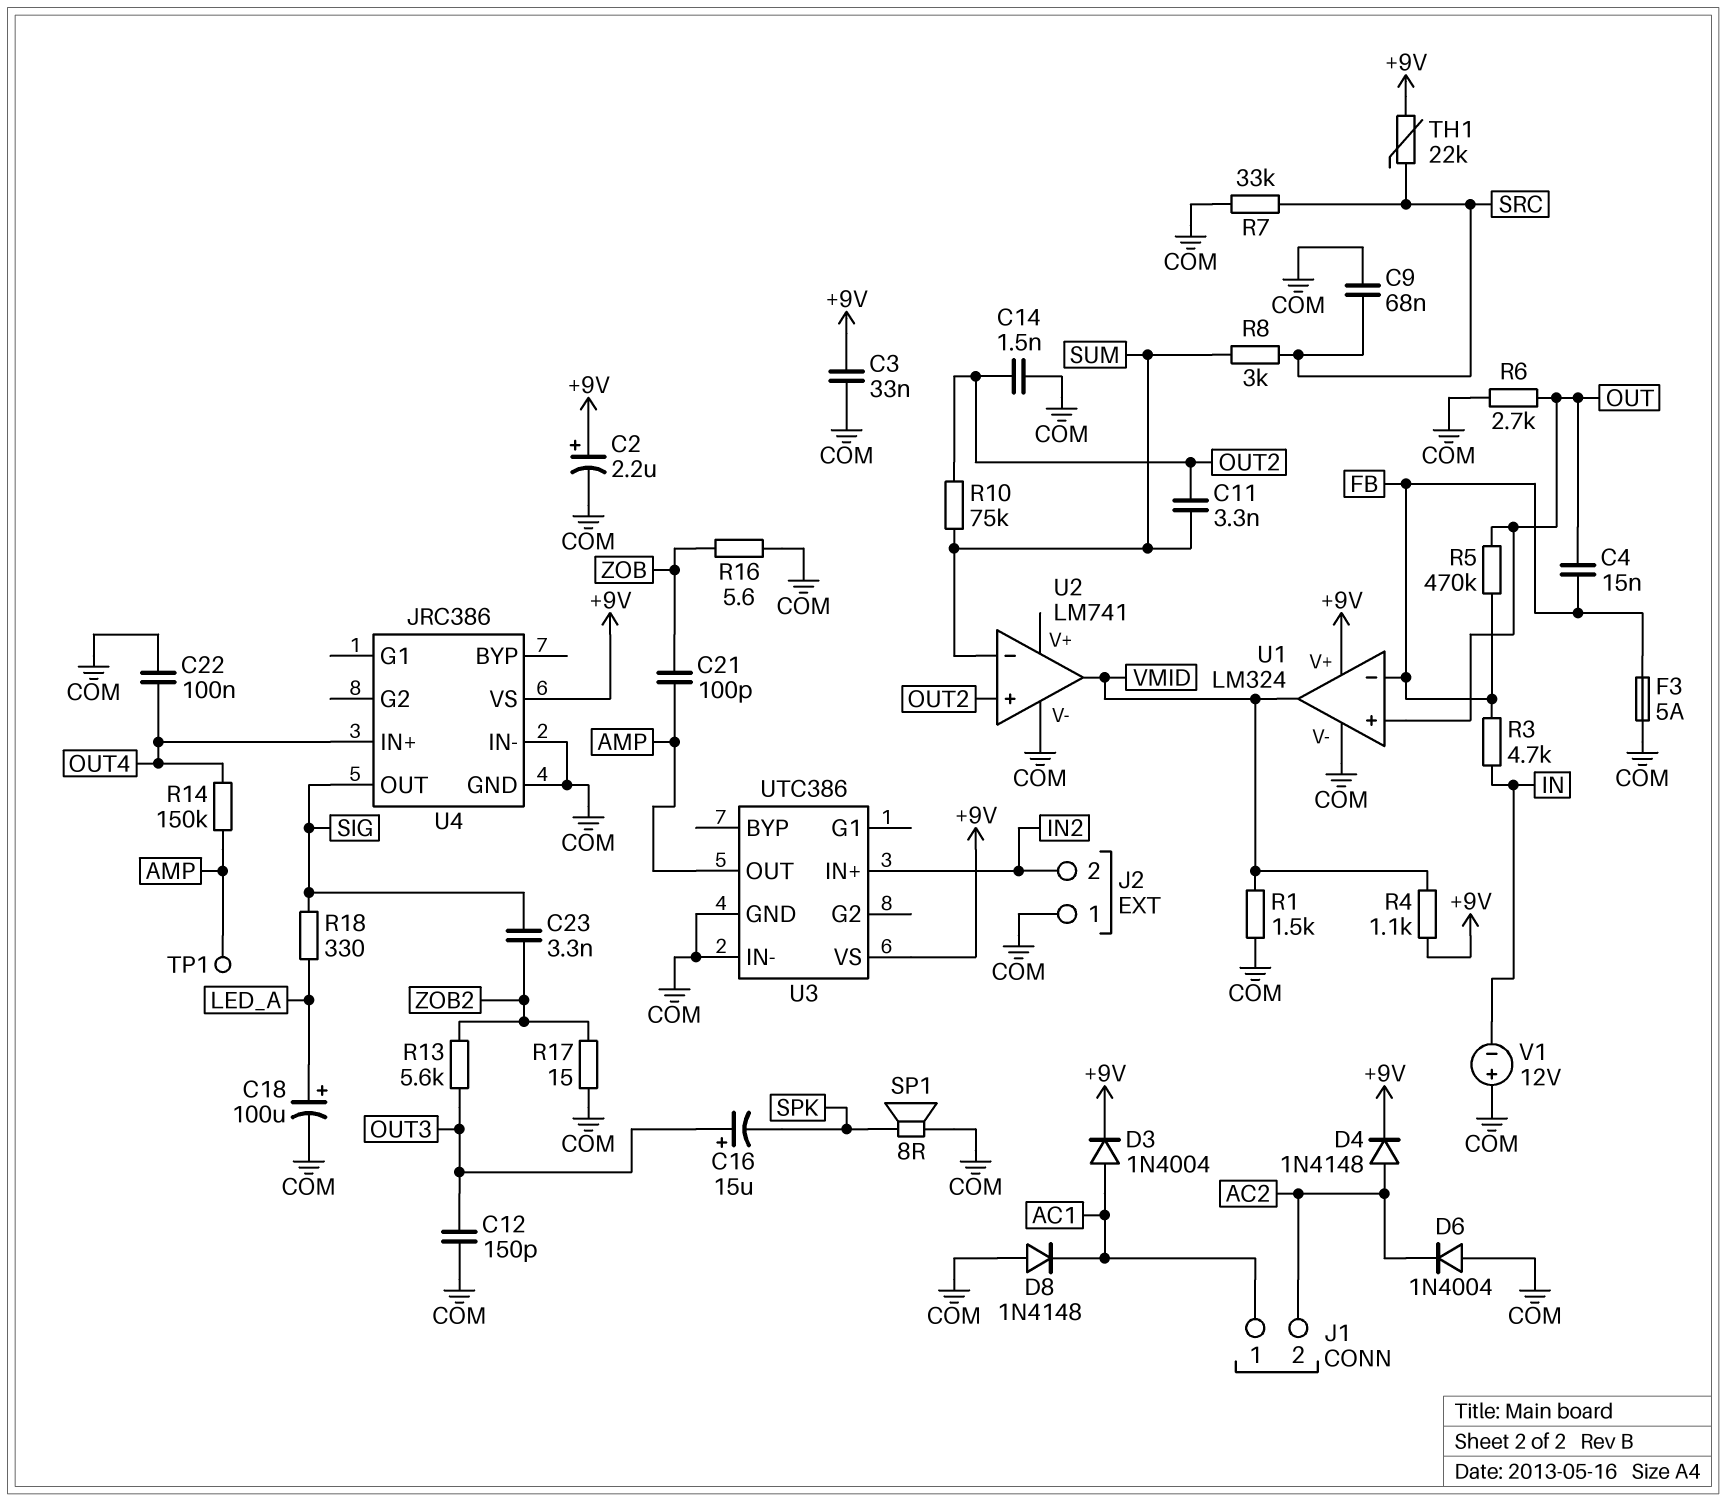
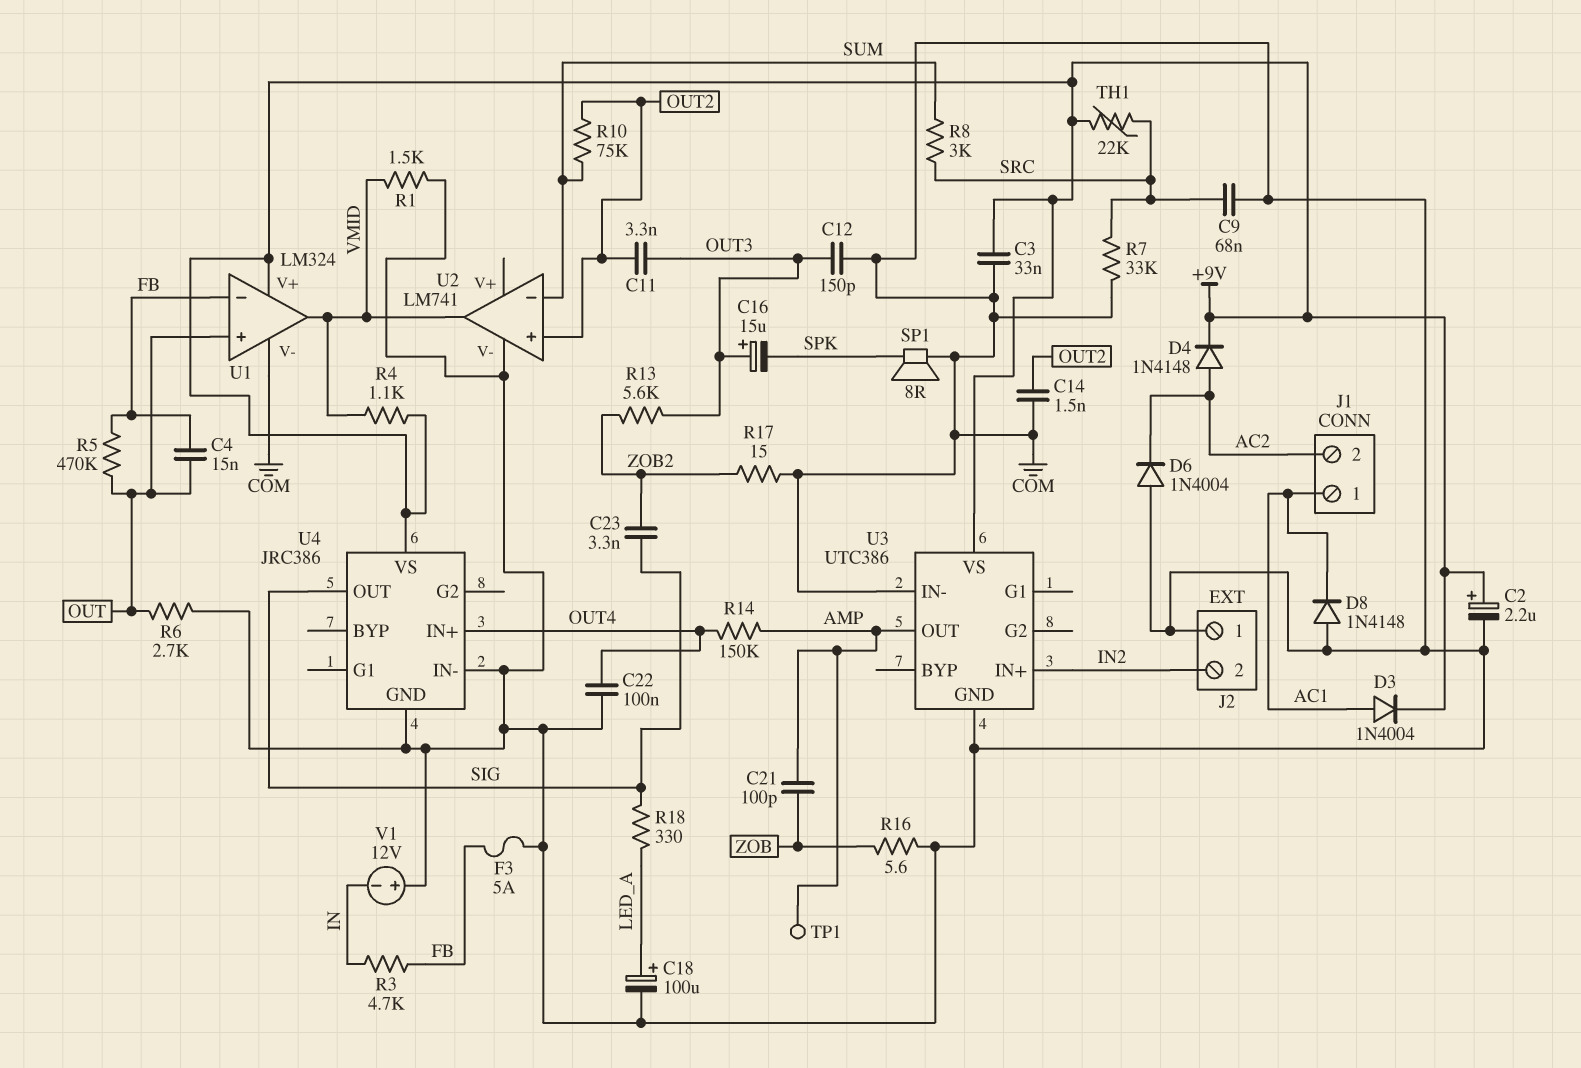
C11: 3.3nF (OUT2, SUM) -> 3.3nF (OUT2, OUT3)

